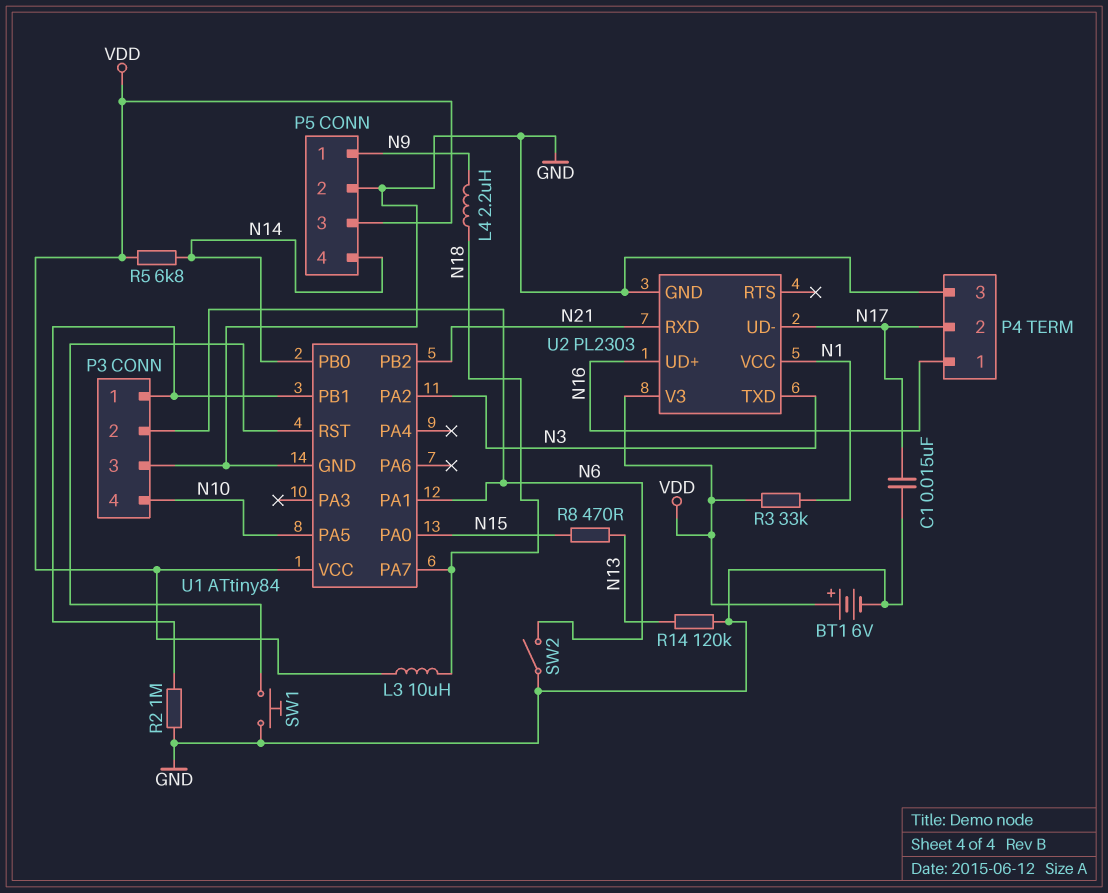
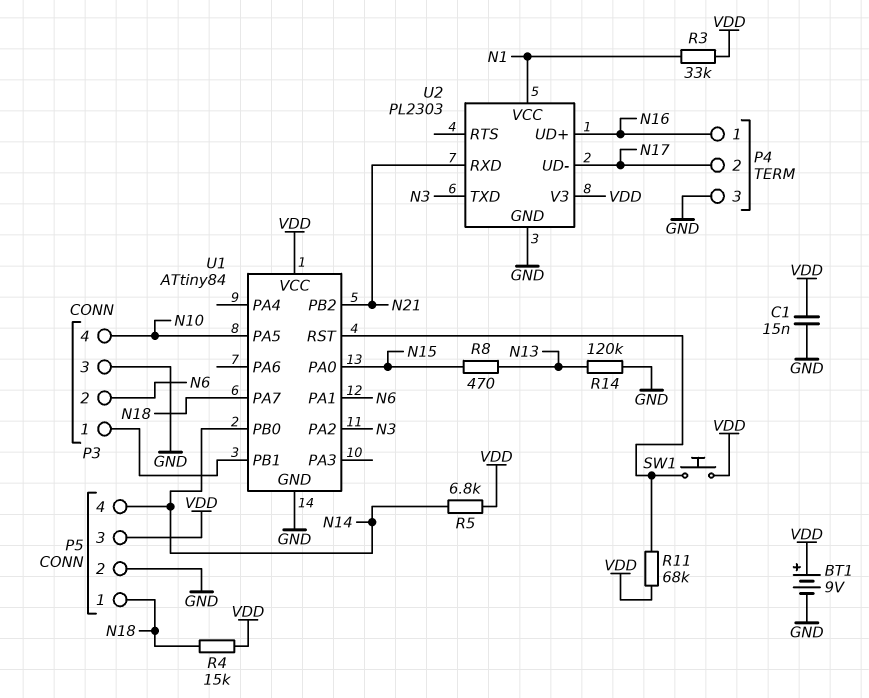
BT1: 6V (plus VDD, minus GND) -> 9V (plus VDD, minus GND)
C1: 15nF (GND, N17) -> 15nF (GND, VDD)
L3: 10uH (N18, VDD) -> none
L4: 2.2uH (N9, N18) -> none
P5 pin 1: N9 -> N18
R2: 1M (GND, P3/1) -> none
R4: none -> 15k (N18, VDD)
R11: none -> 68k (U1/RST, VDD)
SW1: button (GND, U1/RST) -> button (U1/RST, VDD)
SW2: switch (GND, N6) -> none

